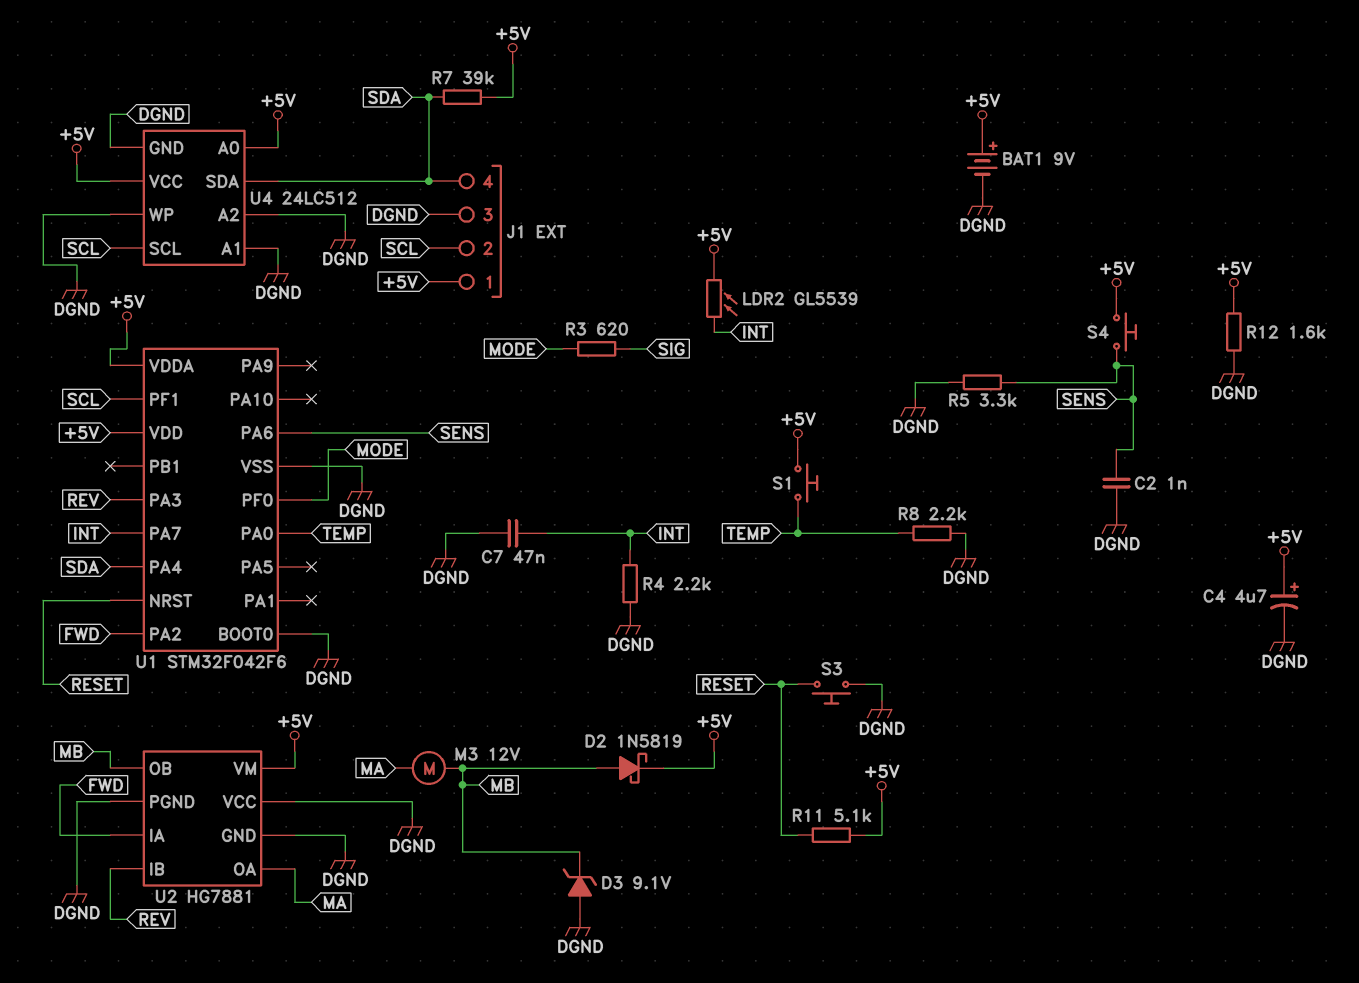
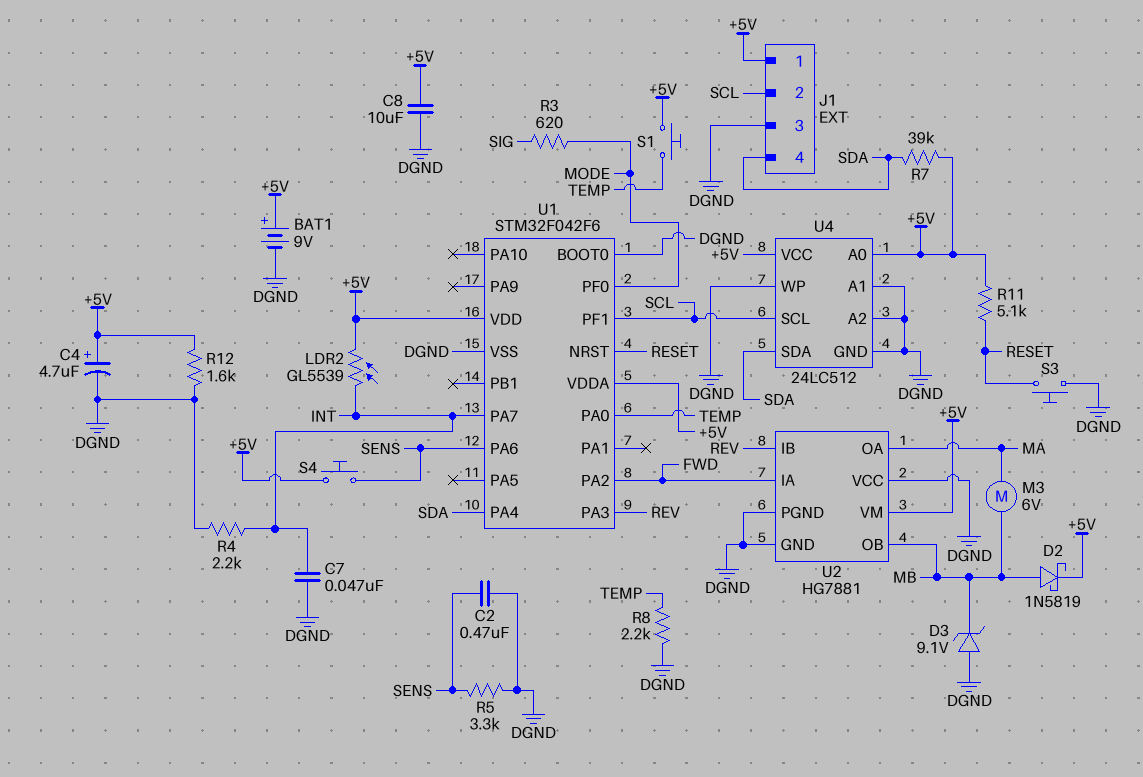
C2: 1nF (DGND, SENS) -> 470nF (DGND, SENS)
C8: none -> 10uF (+5V, DGND)
M3: motor 12V (MA, MB) -> motor 6V (MA, MB)

